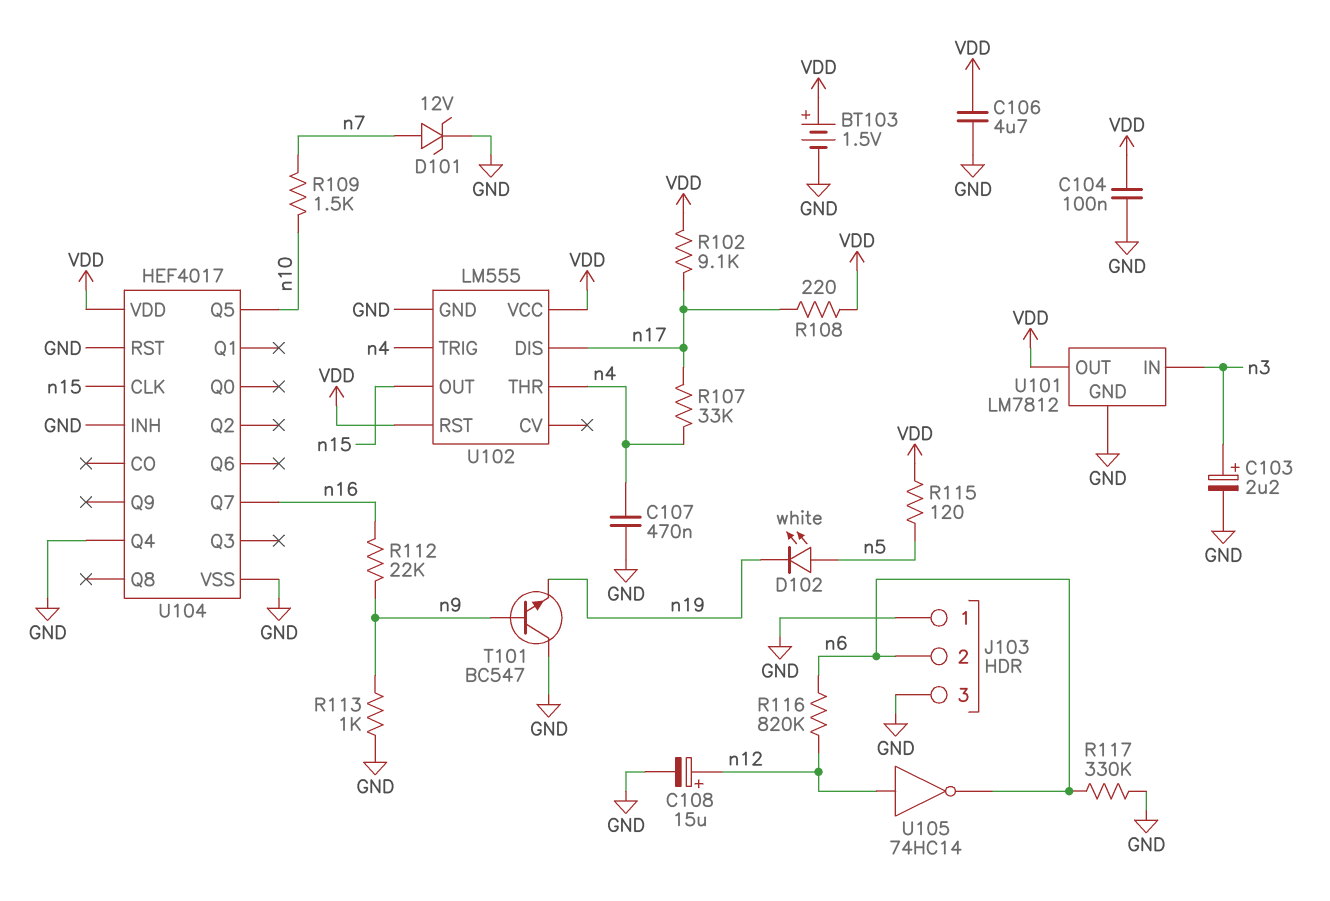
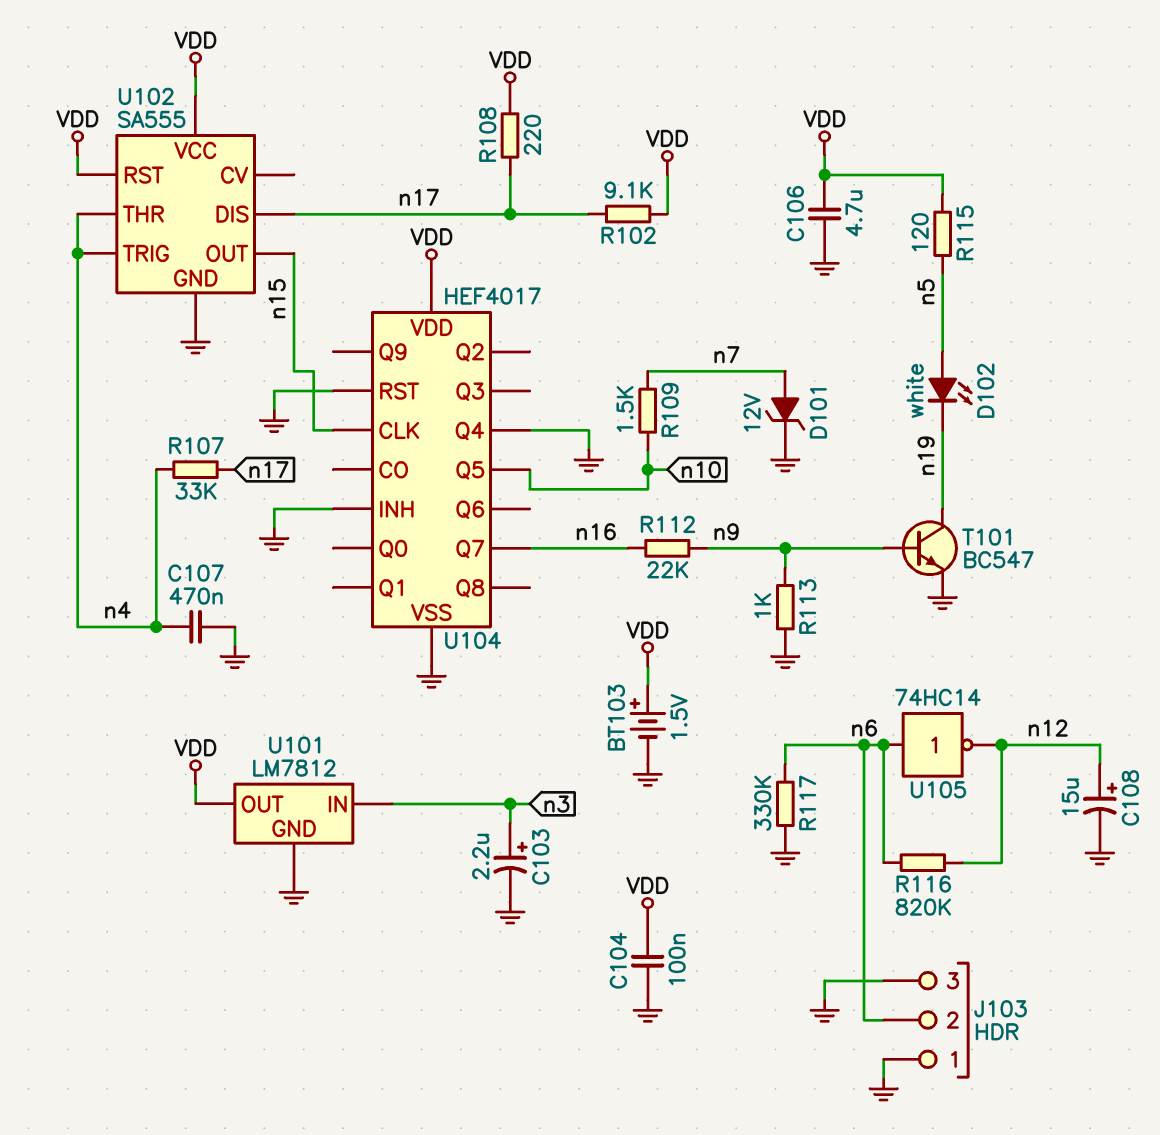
T101: NPN BC547 (B n9, C GND, E n19) -> NPN BC547 (B n9, C n19, E GND)
U102: LM555 -> SA555
U105: NOT 74HC14 (in n12, out n6) -> NOT 74HC14 (in n6, out n12)

